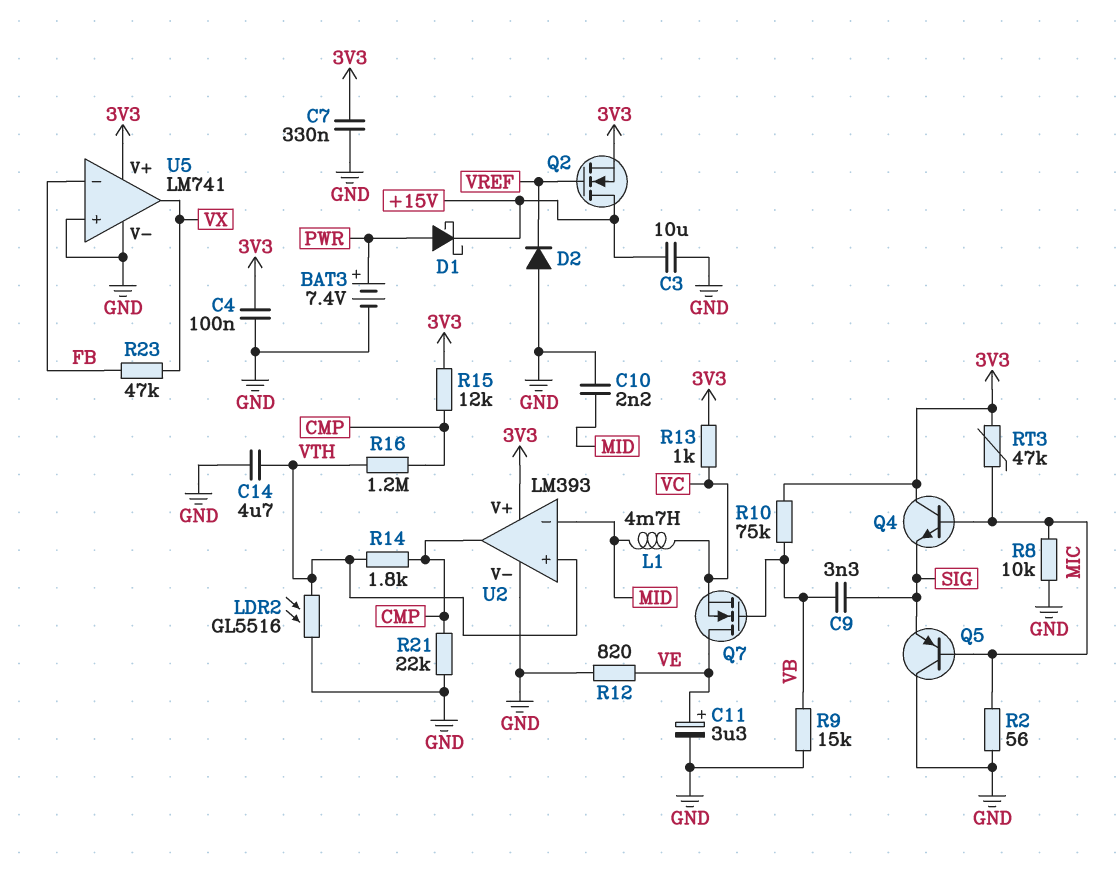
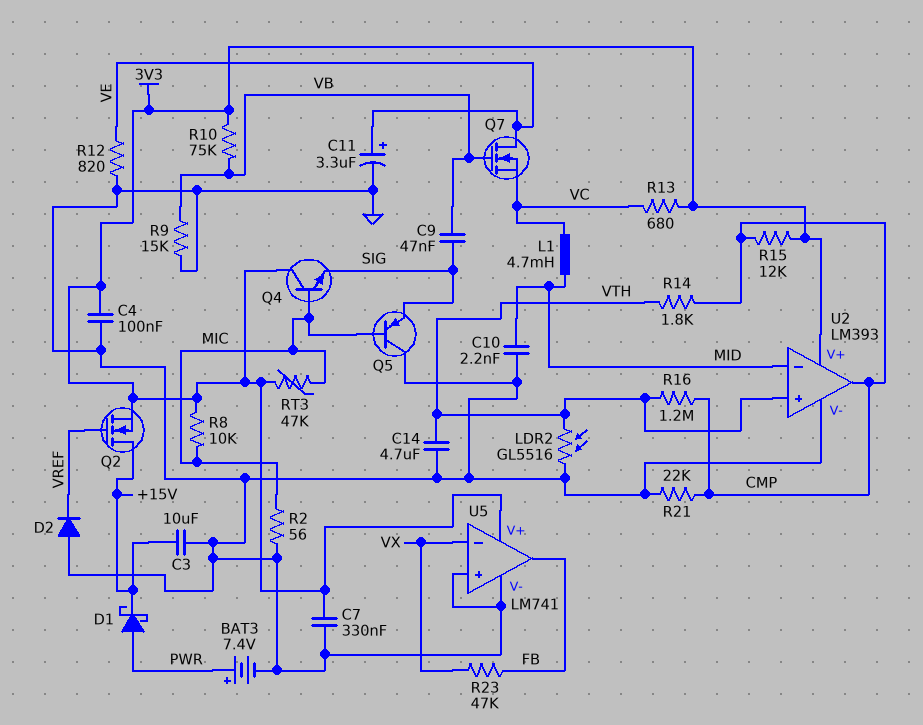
C9: 3.3nF (SIG, VB) -> 47nF (SIG, VB)
R8: 10k (GND, MIC) -> 10k (3V3, MIC)
R13: 1k (3V3, VC) -> 680 (3V3, VC)
U5 pin in-: FB -> VX
U5 pin out: VX -> FB

